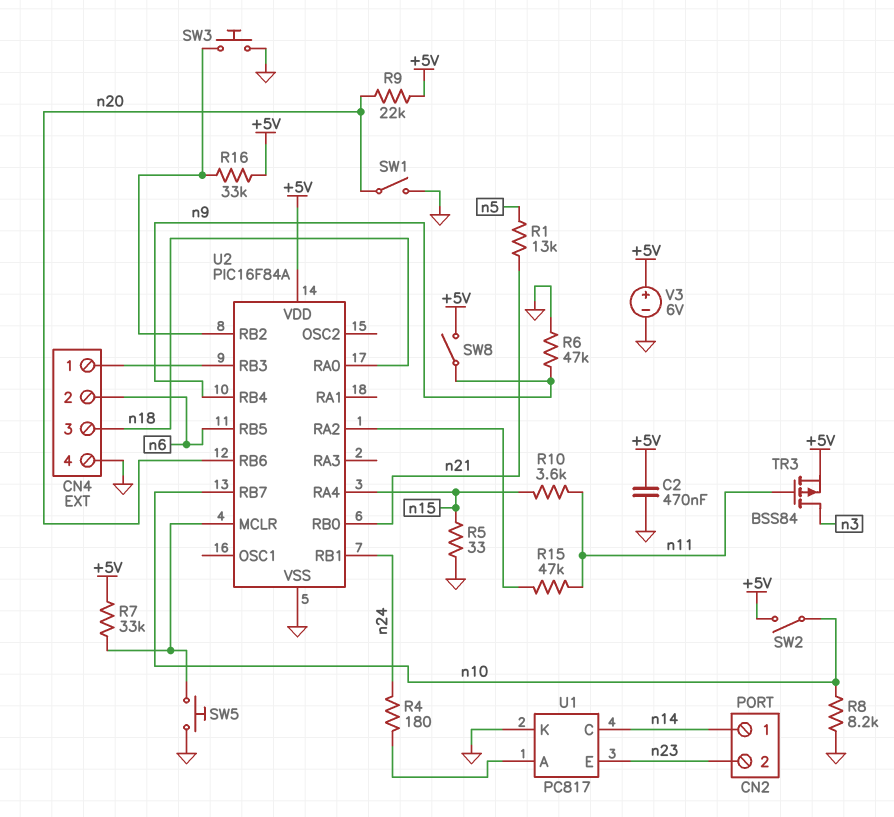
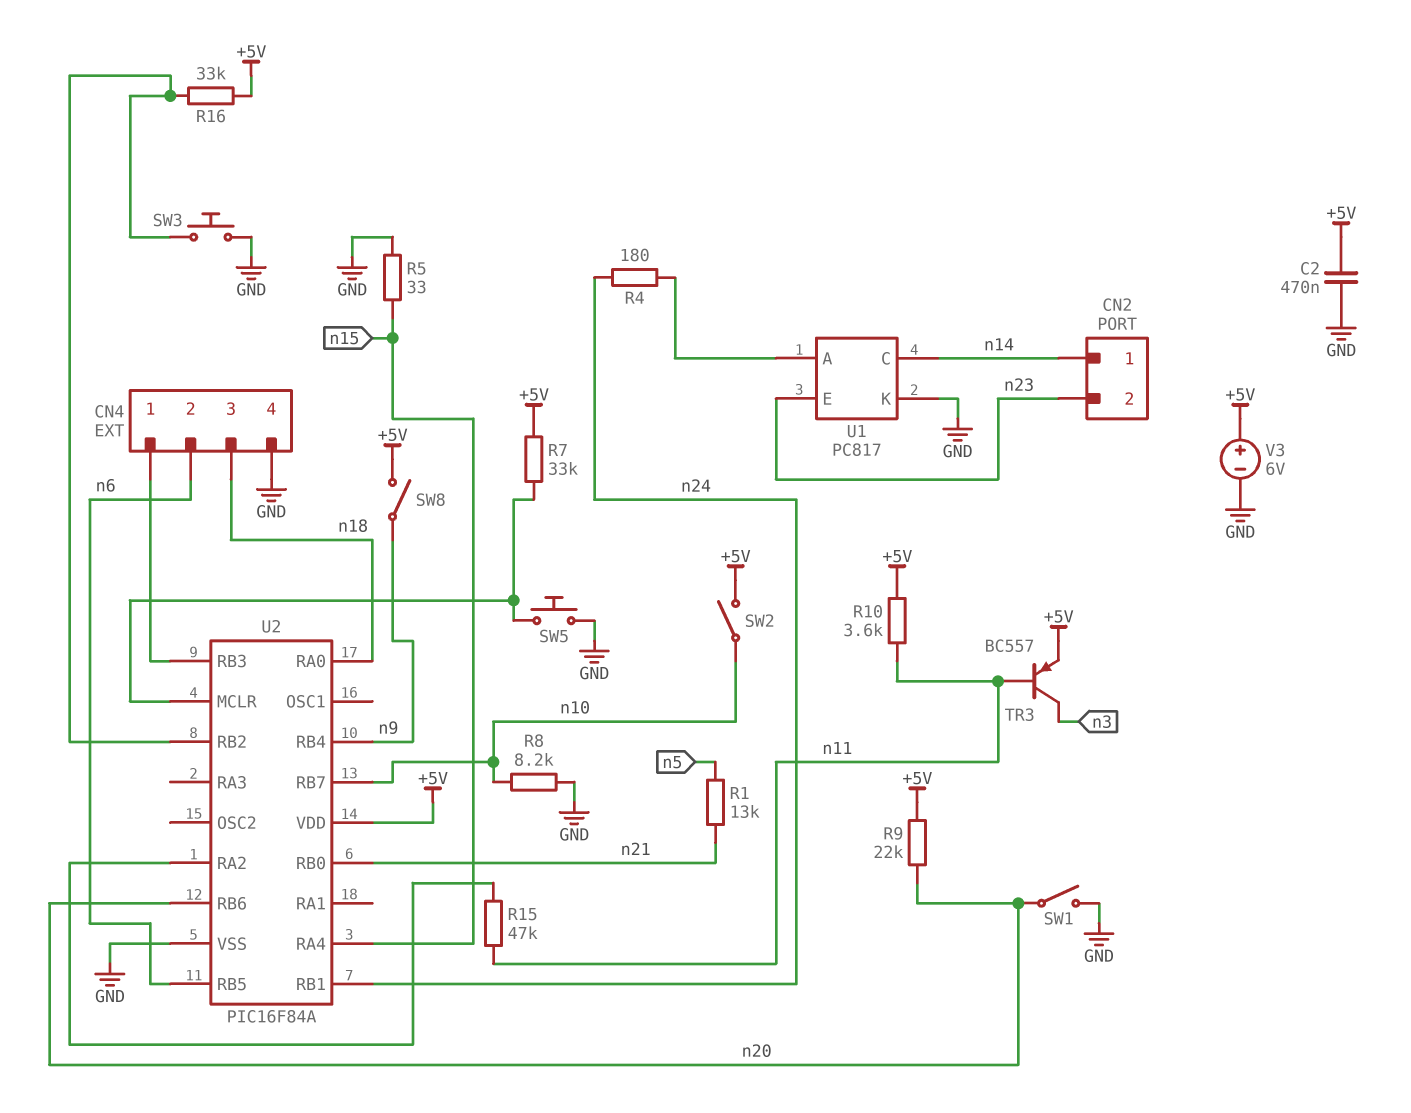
R6: 47k (GND, n9) -> none
R10: 3.6k (n11, n15) -> 3.6k (+5V, n11)
TR3: PMOS BSS84 (G n11, D n3, S +5V) -> PNP BC557 (B n11, C n3, E +5V)

